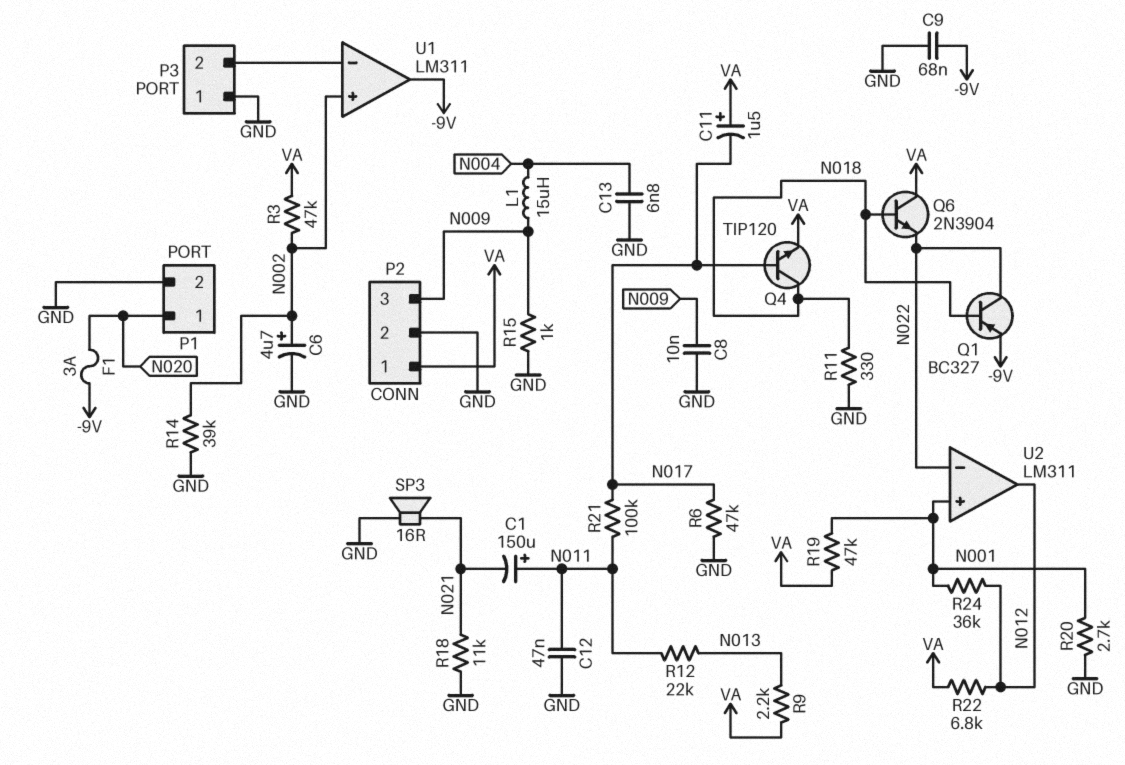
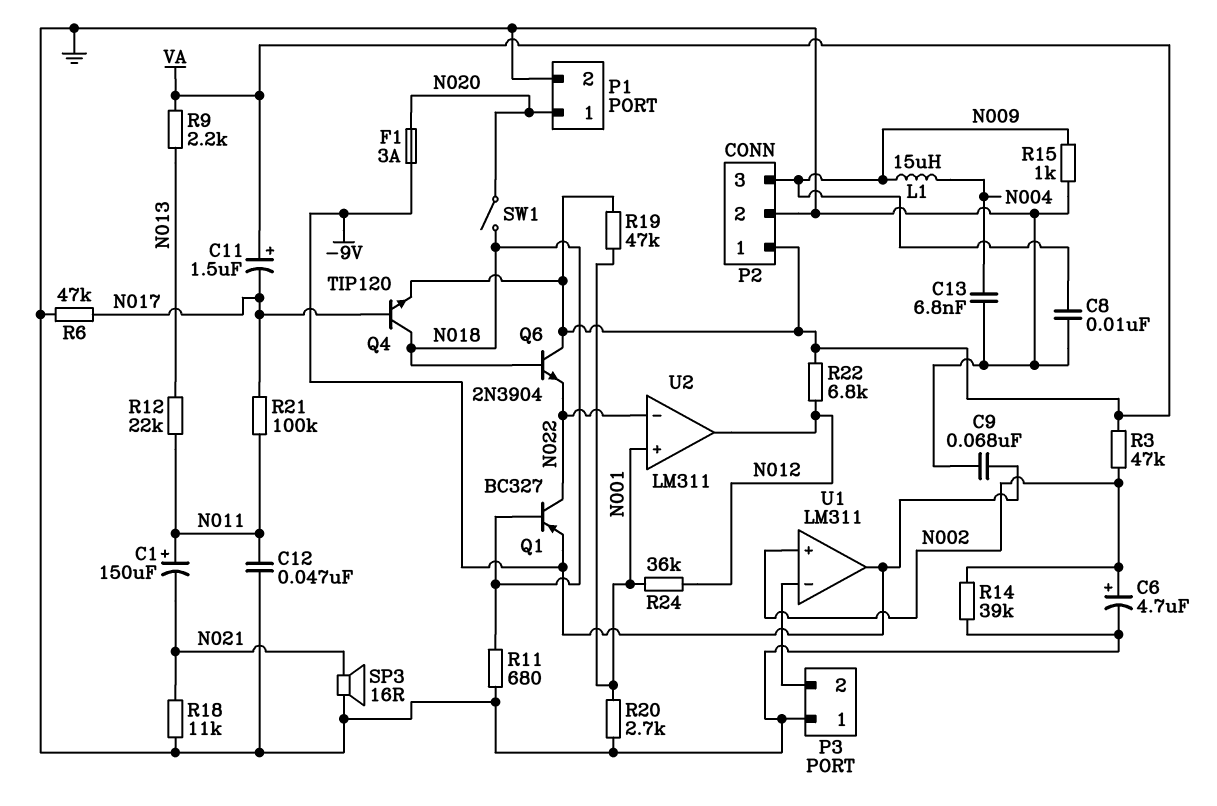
R11: 330 (GND, N018) -> 680 (GND, N018)
SW1: none -> switch (N018, N020)

